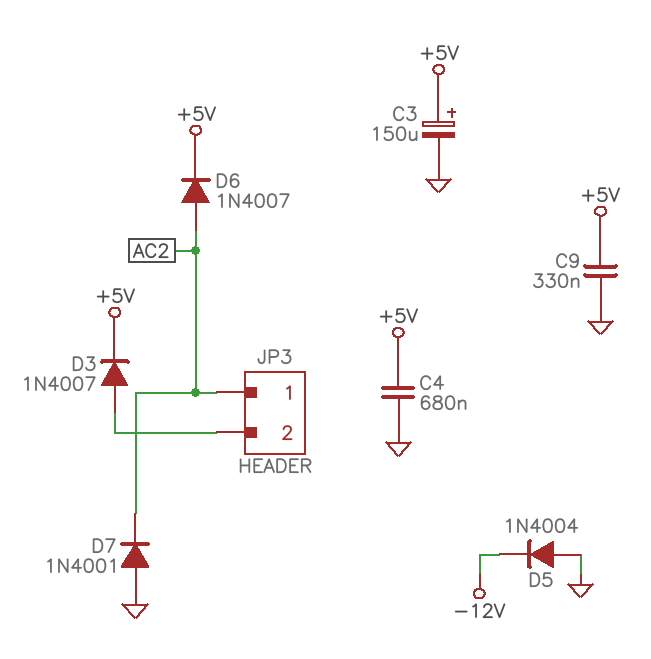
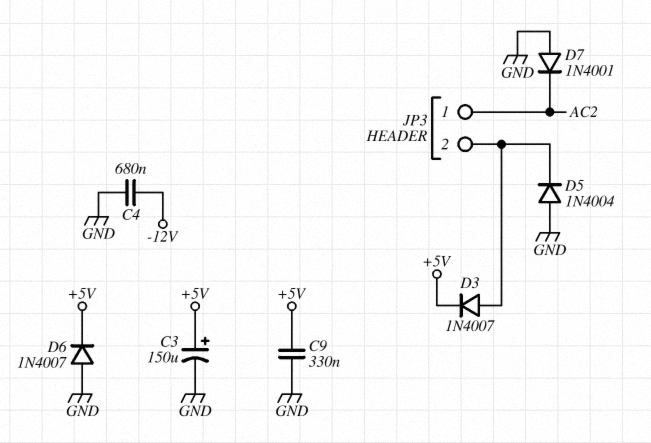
C4: 680nF (+5V, GND) -> 680nF (-12V, GND)
D5: diode 1N4004 (A GND, K -12V) -> diode 1N4004 (A GND, K JP3/2)
D6: diode 1N4007 (A AC2, K +5V) -> diode 1N4007 (A GND, K +5V)

